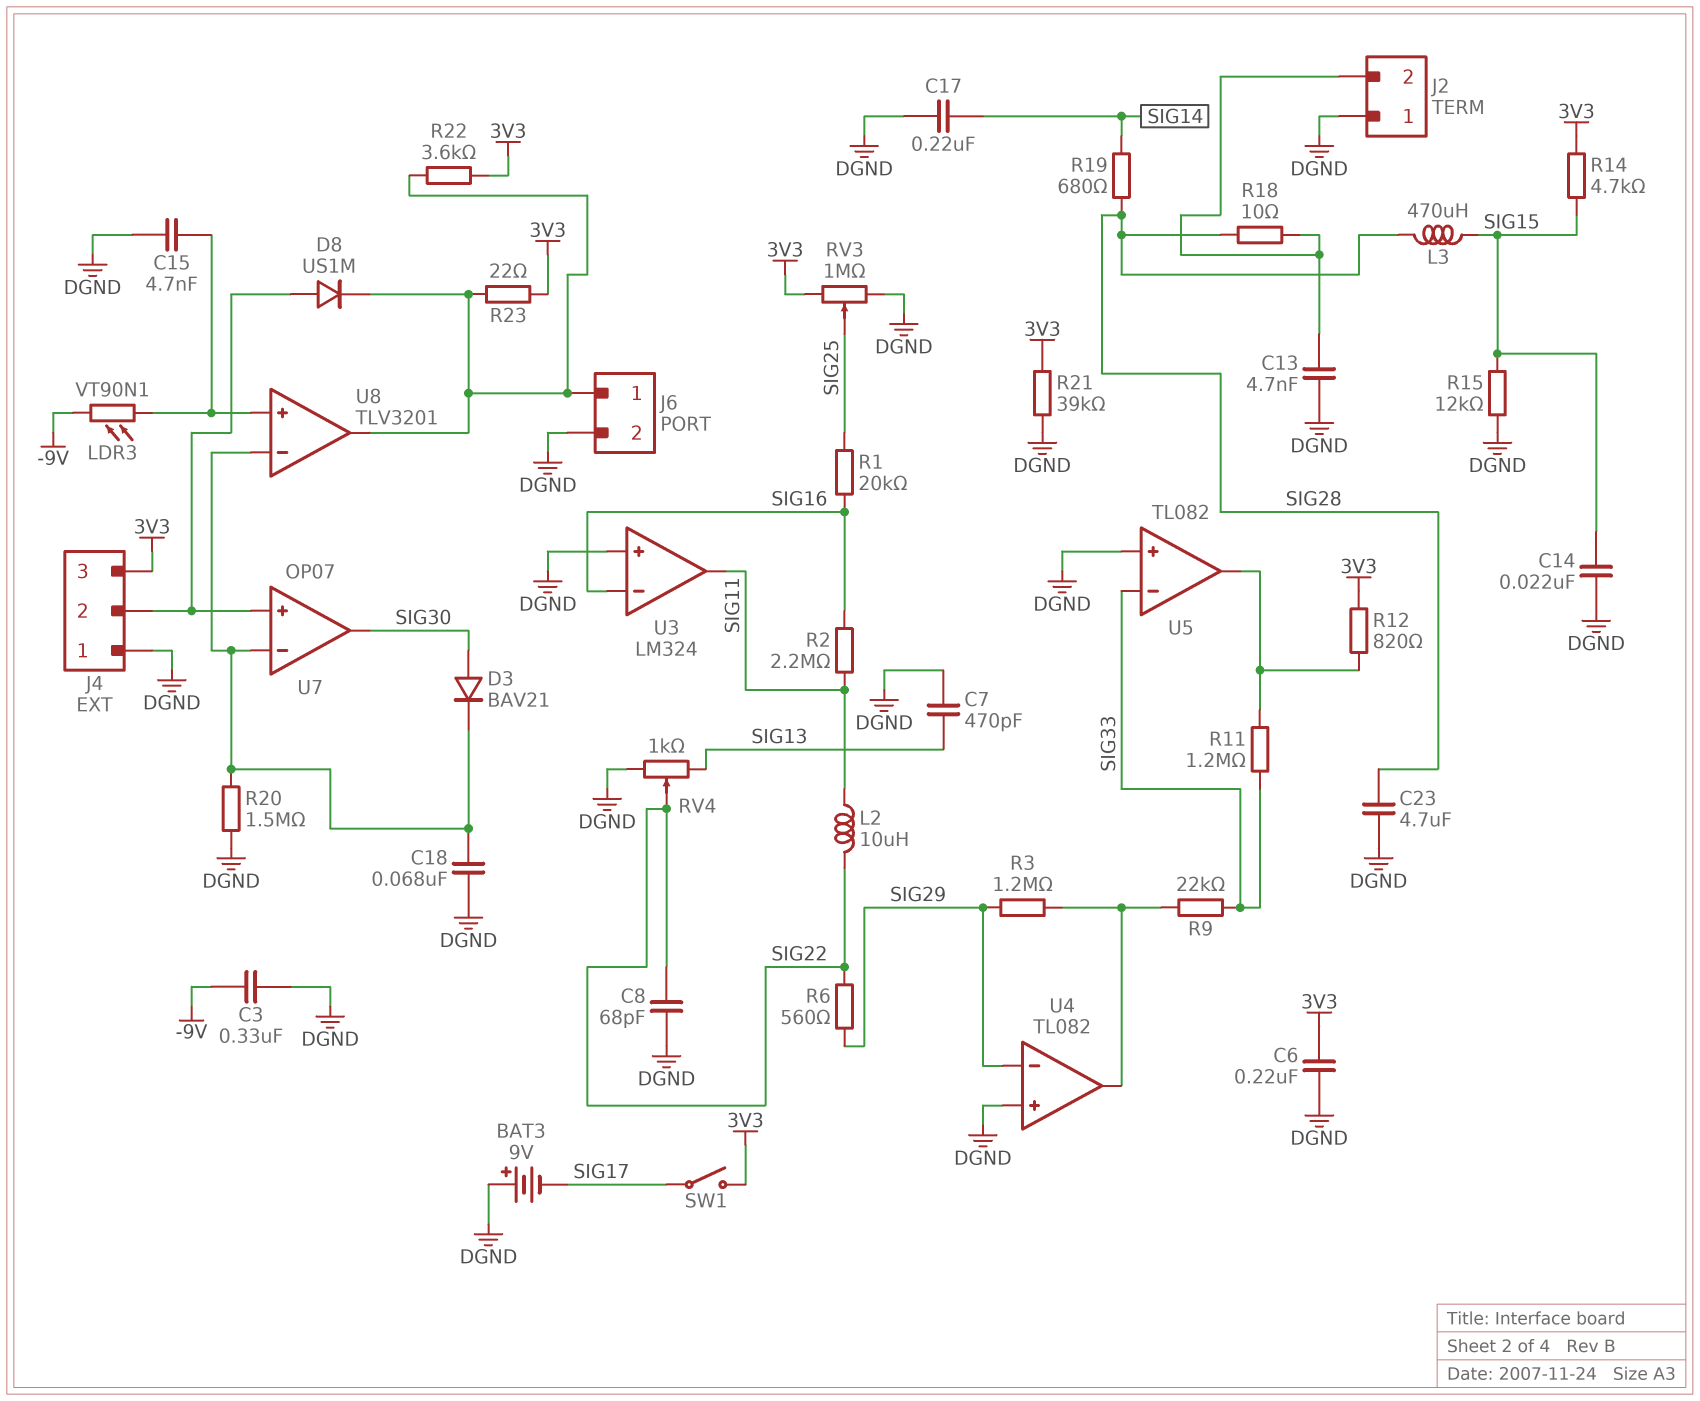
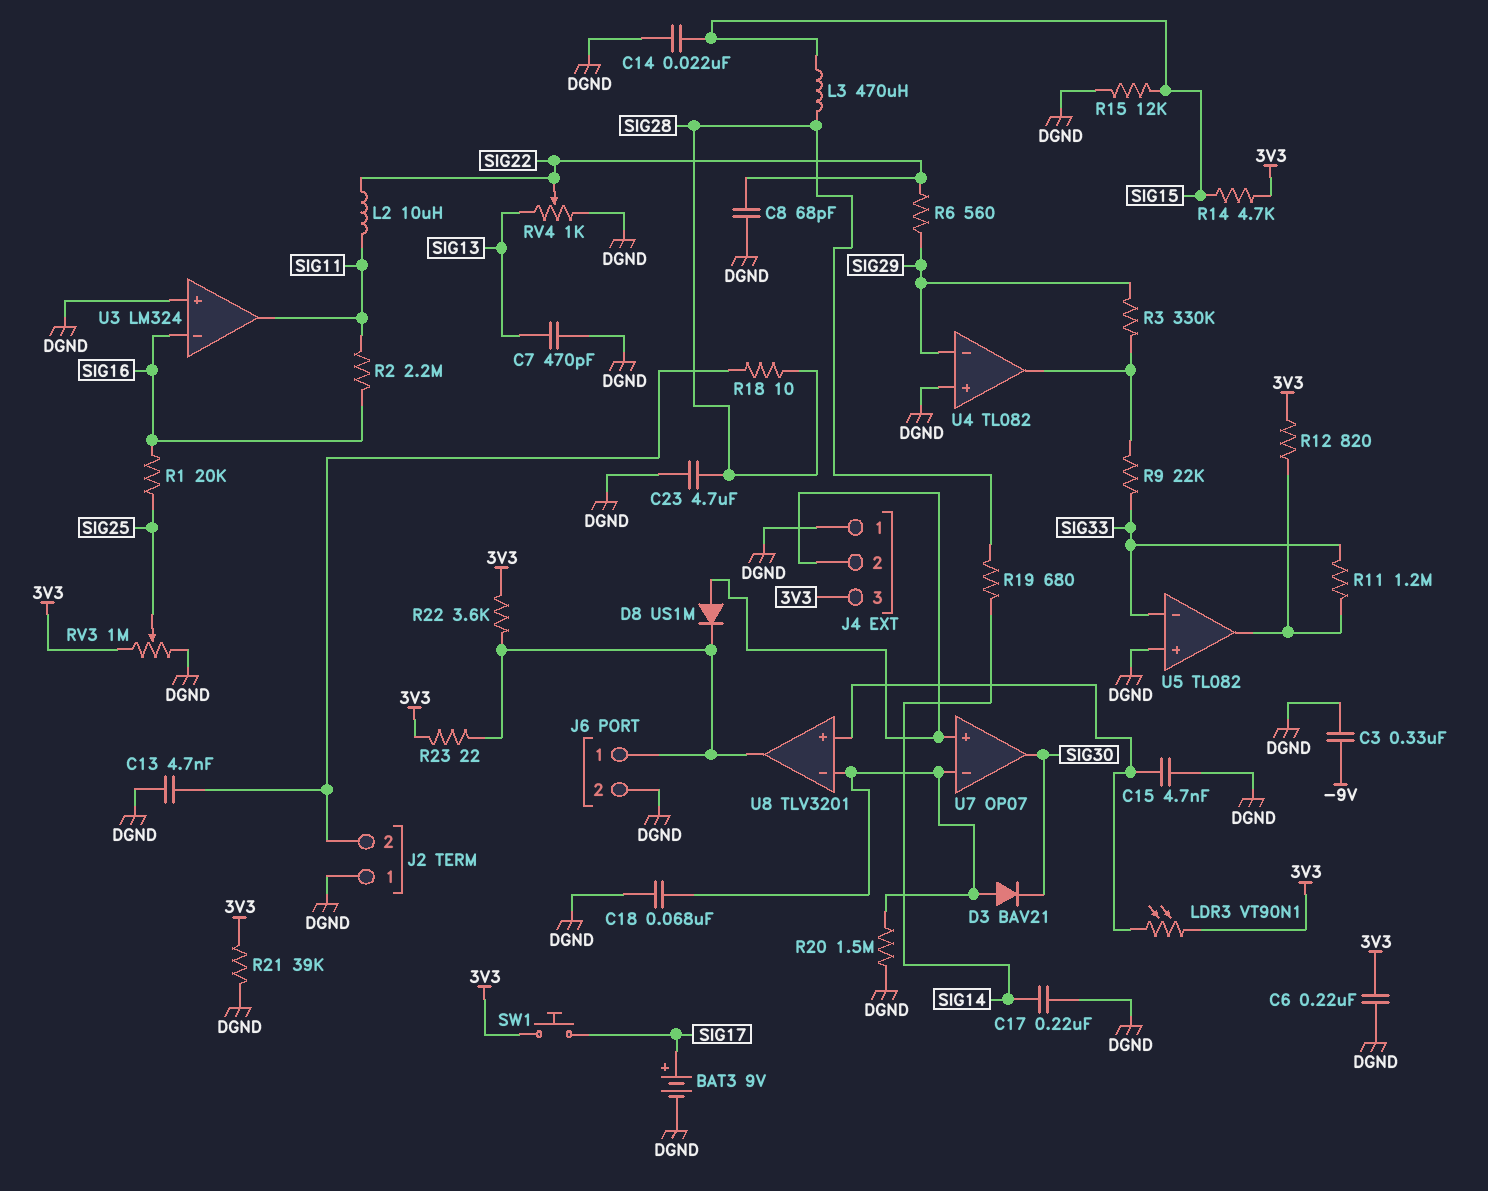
BAT3: 9V (plus DGND, minus SIG17) -> 9V (plus SIG17, minus DGND)
D3: diode BAV21 (A SIG30, K U7/in-) -> diode BAV21 (A U7/in-, K SIG30)
LDR3: VT90N1 (-9V, U8/in+) -> VT90N1 (3V3, U8/in+)
R3: 1.2M (SIG29, U4/out) -> 330k (SIG29, U4/out)
SW1: switch (3V3, SIG17) -> button (3V3, SIG17)

